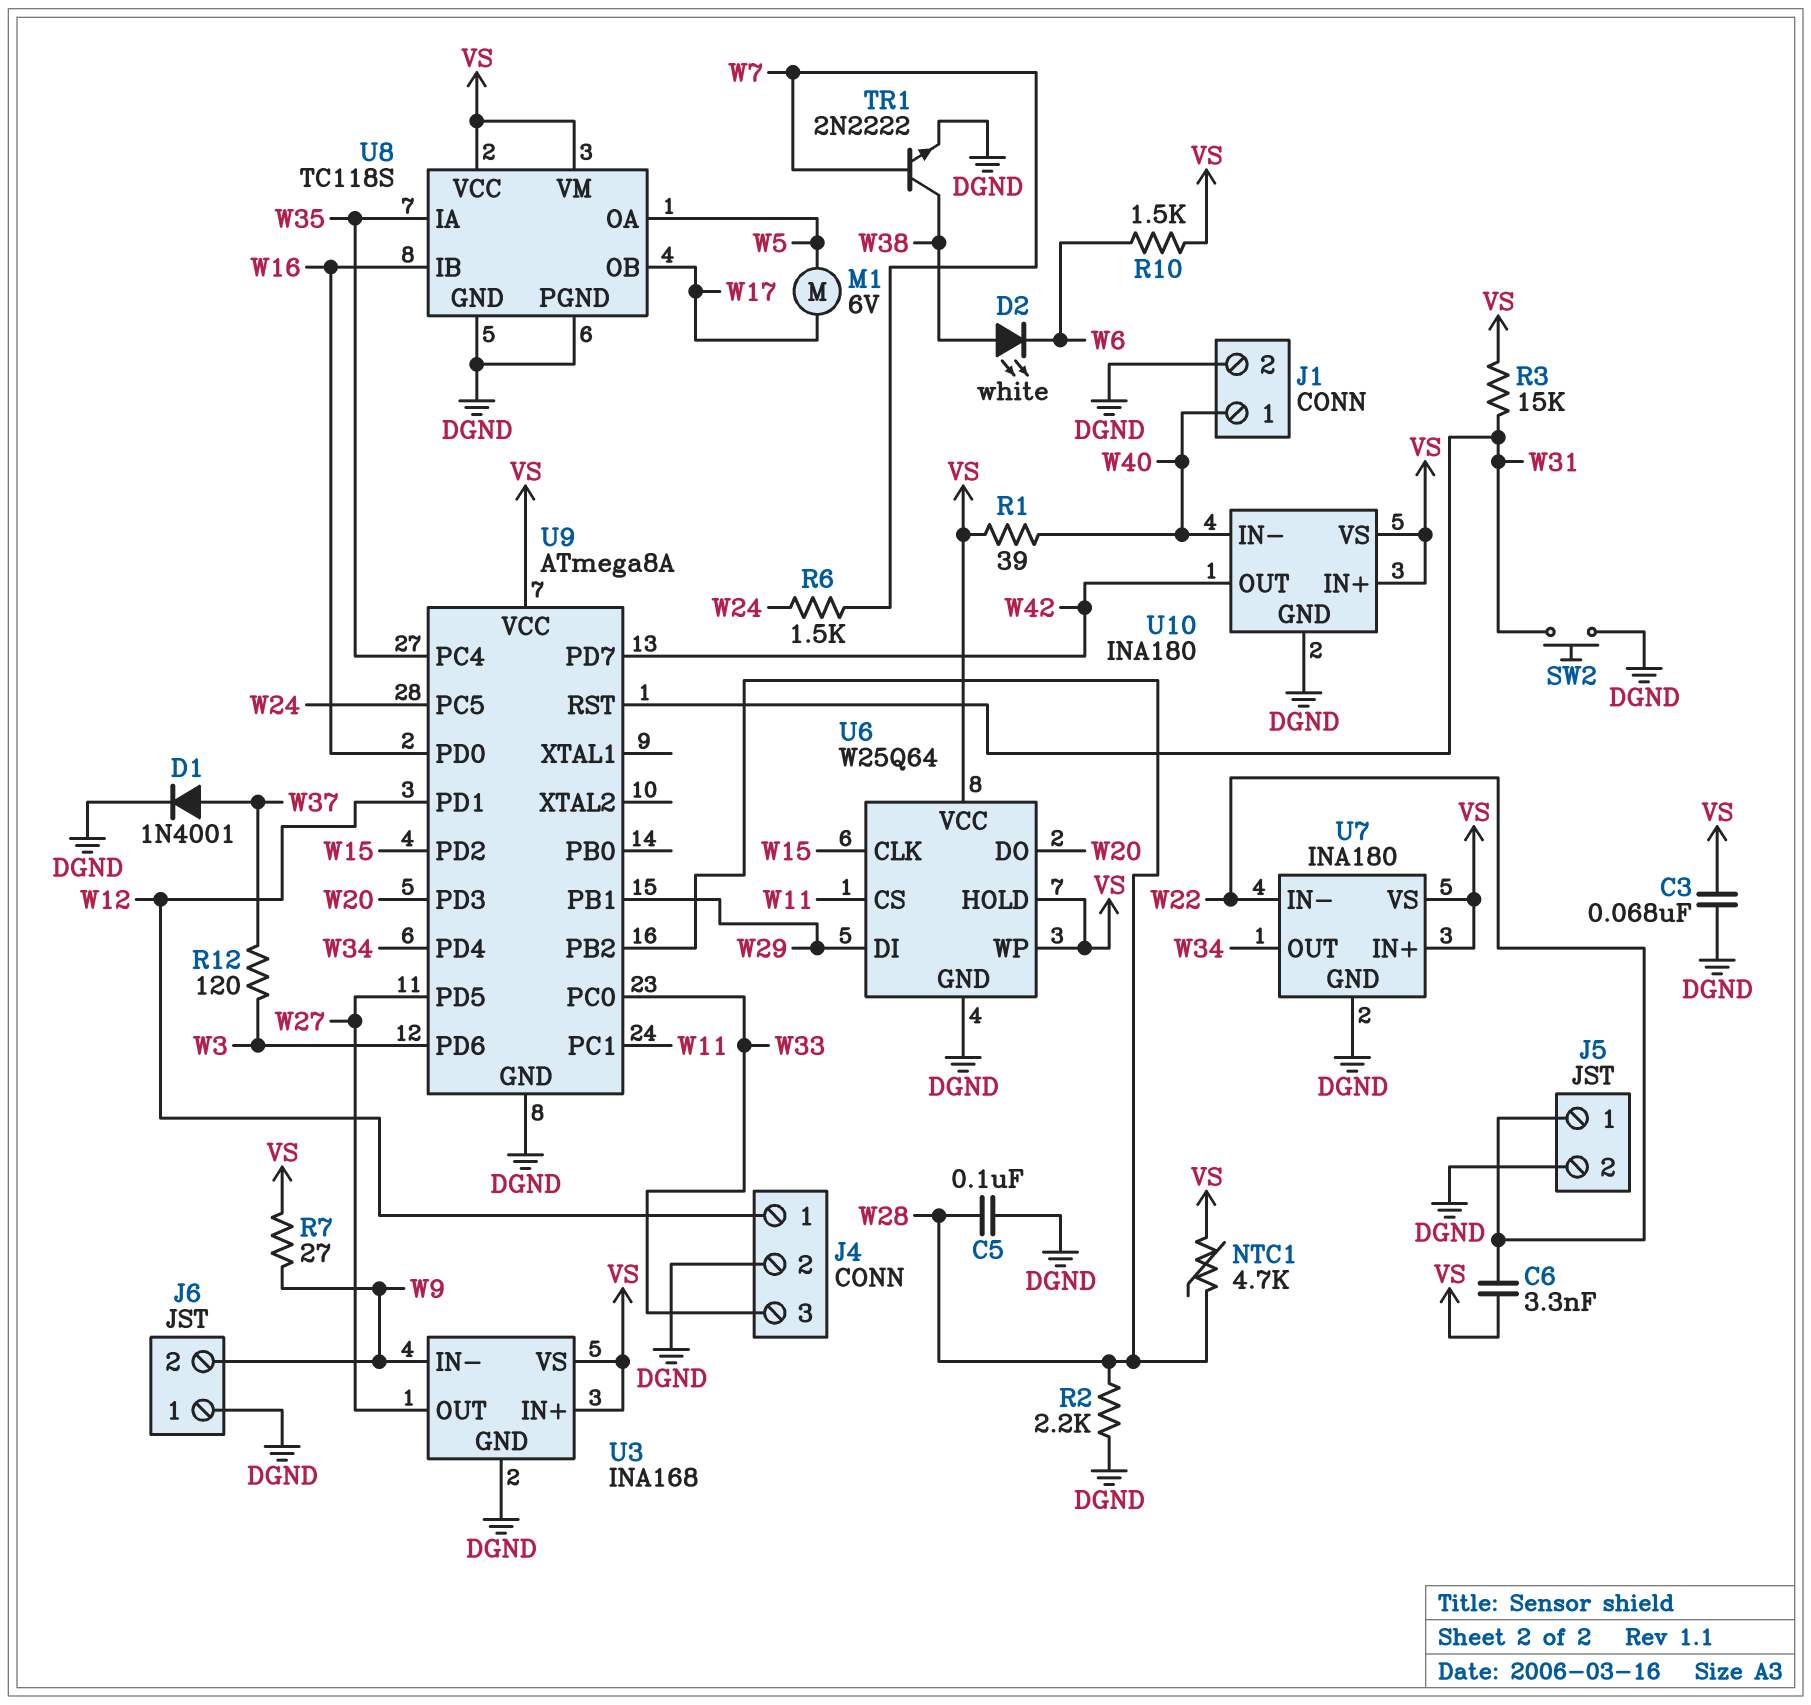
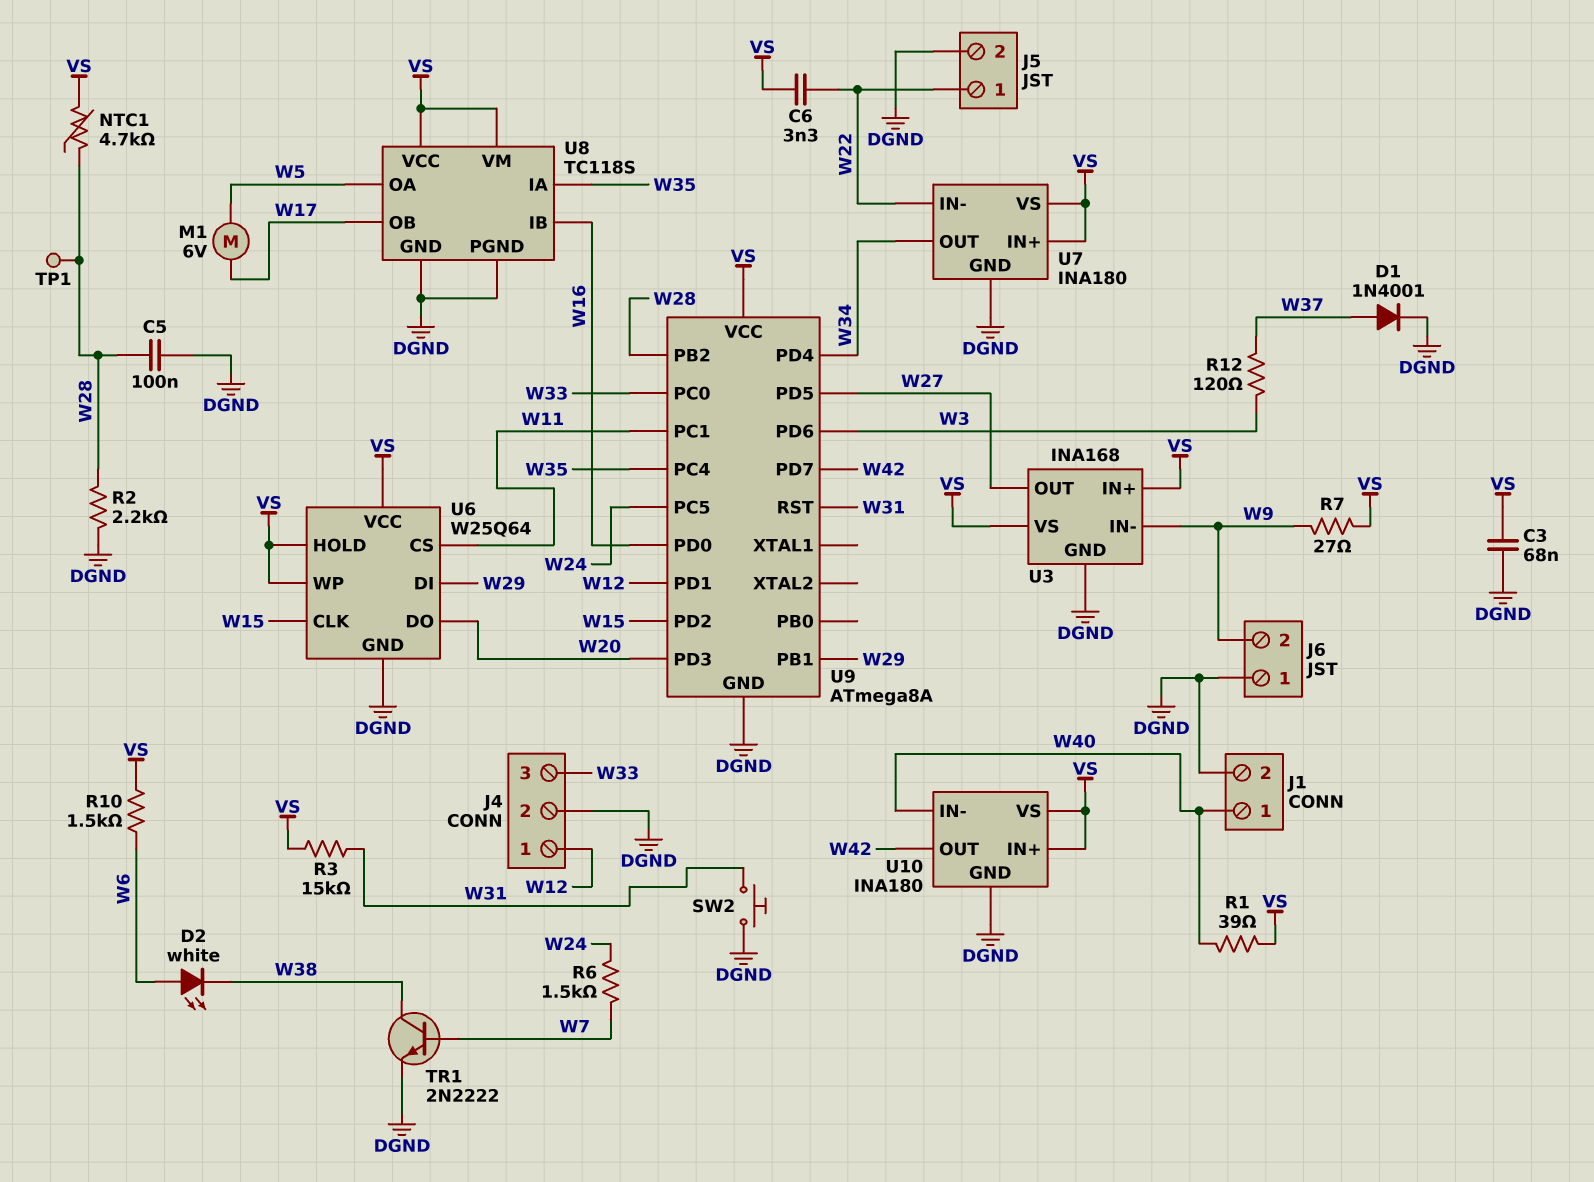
D2: LED white (A W38, K W6) -> LED white (A W6, K W38)
TP1: none -> test point (W28)

